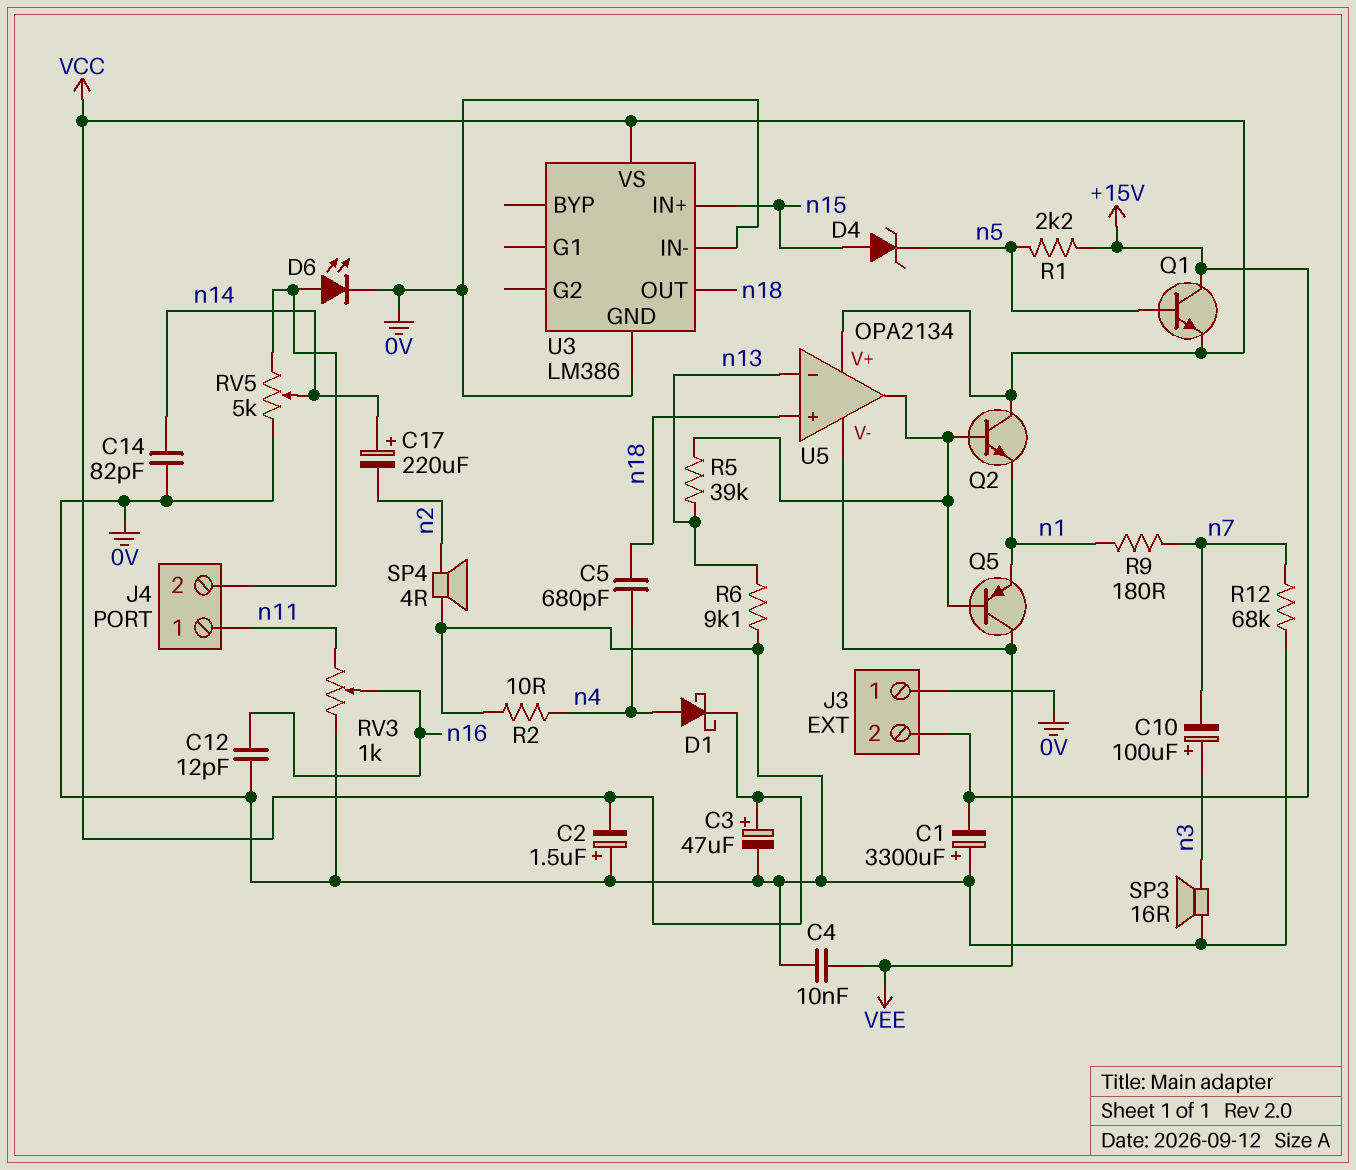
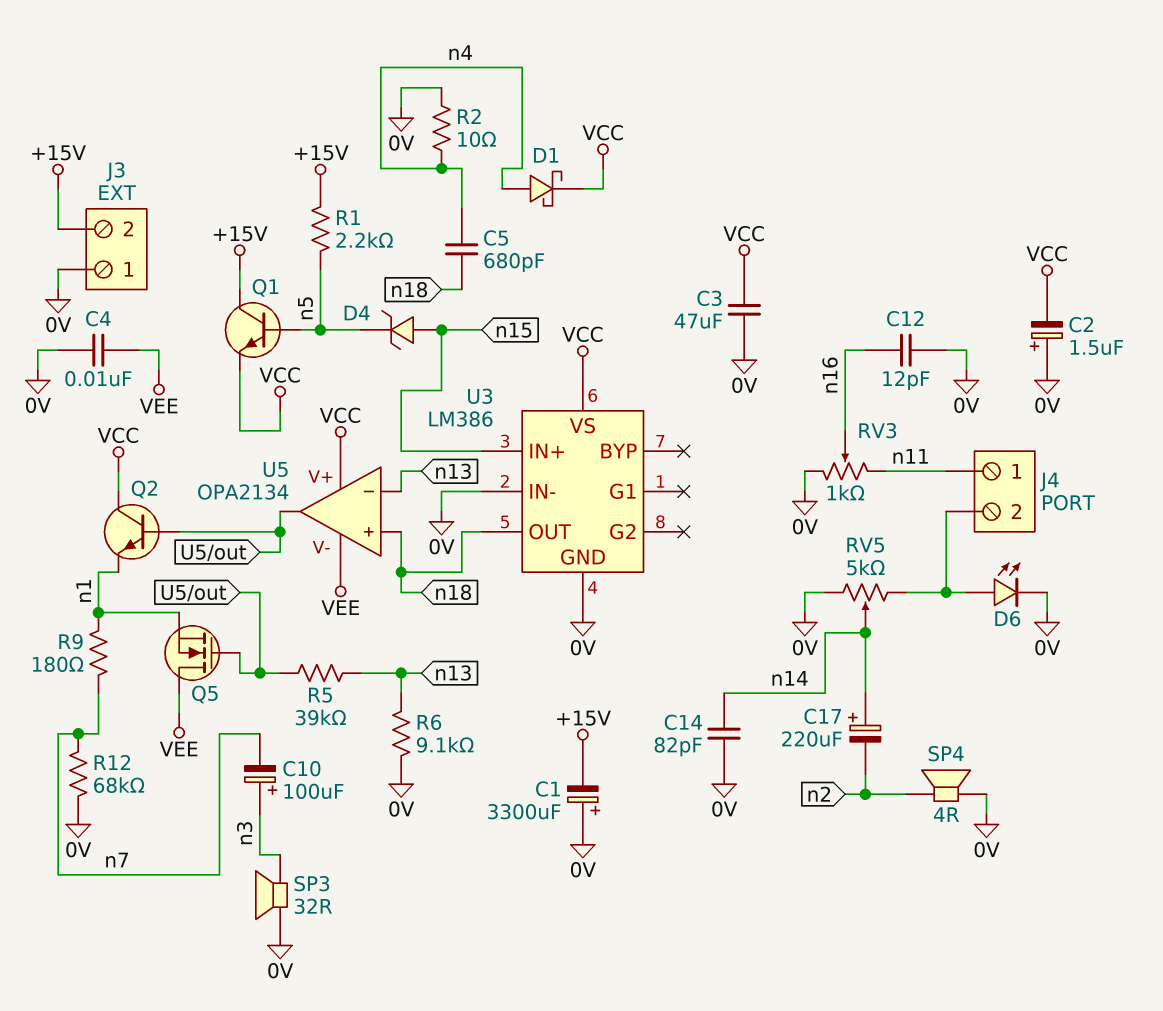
C3: 47uF (plus VCC, minus 0V) -> 47uF (0V, VCC)
Q5: PNP (B U5/out, C VEE, E n1) -> NMOS (G U5/out, D VEE, S n1)
SP3: speaker 16R (0V, n3) -> speaker 32R (0V, n3)

